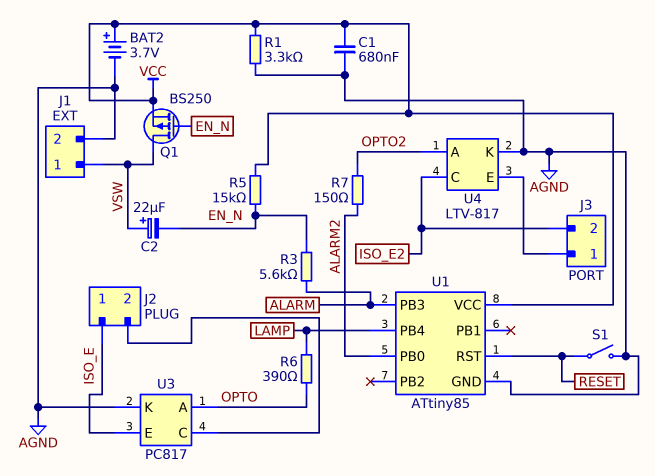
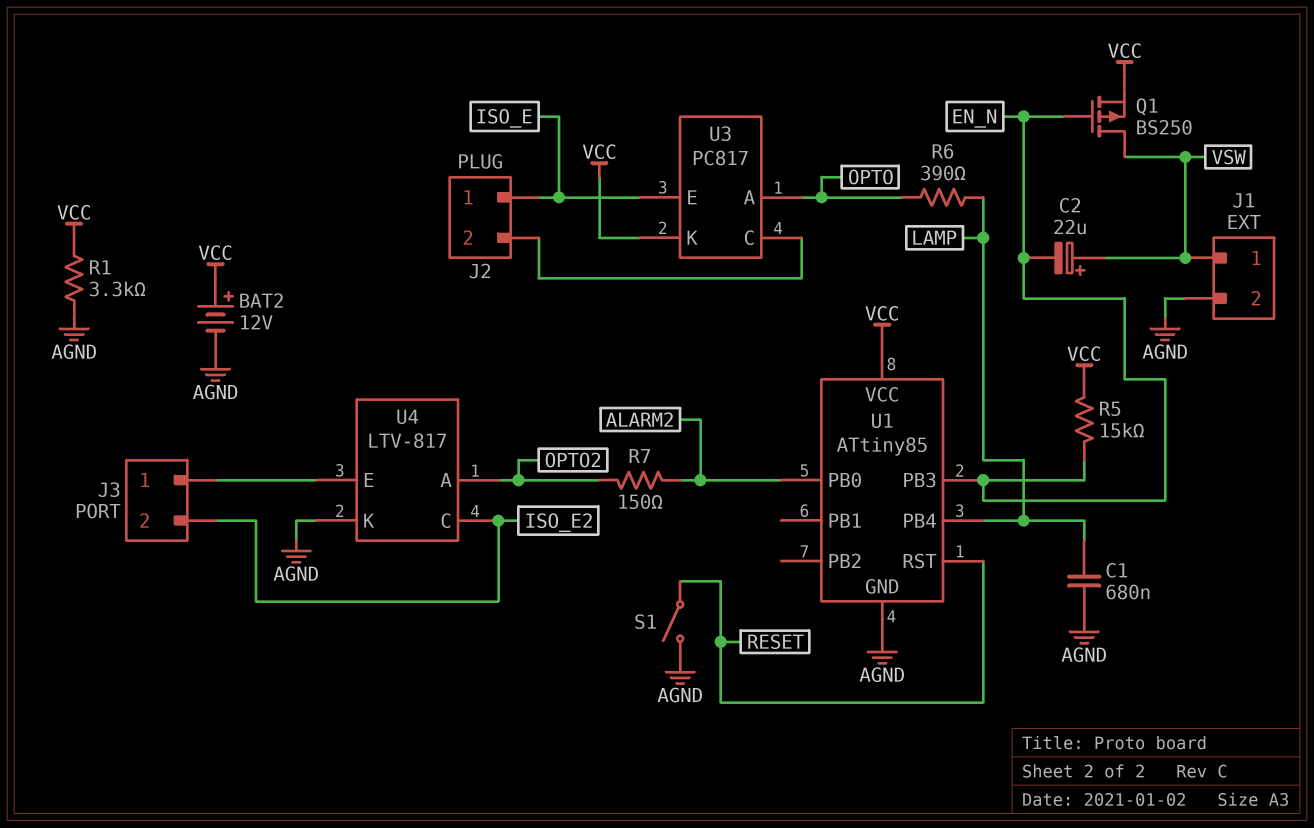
BAT2: 3.7V (plus VCC, minus AGND) -> 12V (plus VCC, minus AGND)
C1: 680nF (AGND, VCC) -> 680nF (AGND, LAMP)
R3: 5.6k (ALARM, EN_N) -> none
U1 pin PB3: ALARM -> EN_N
U3 pin K: AGND -> VCC

